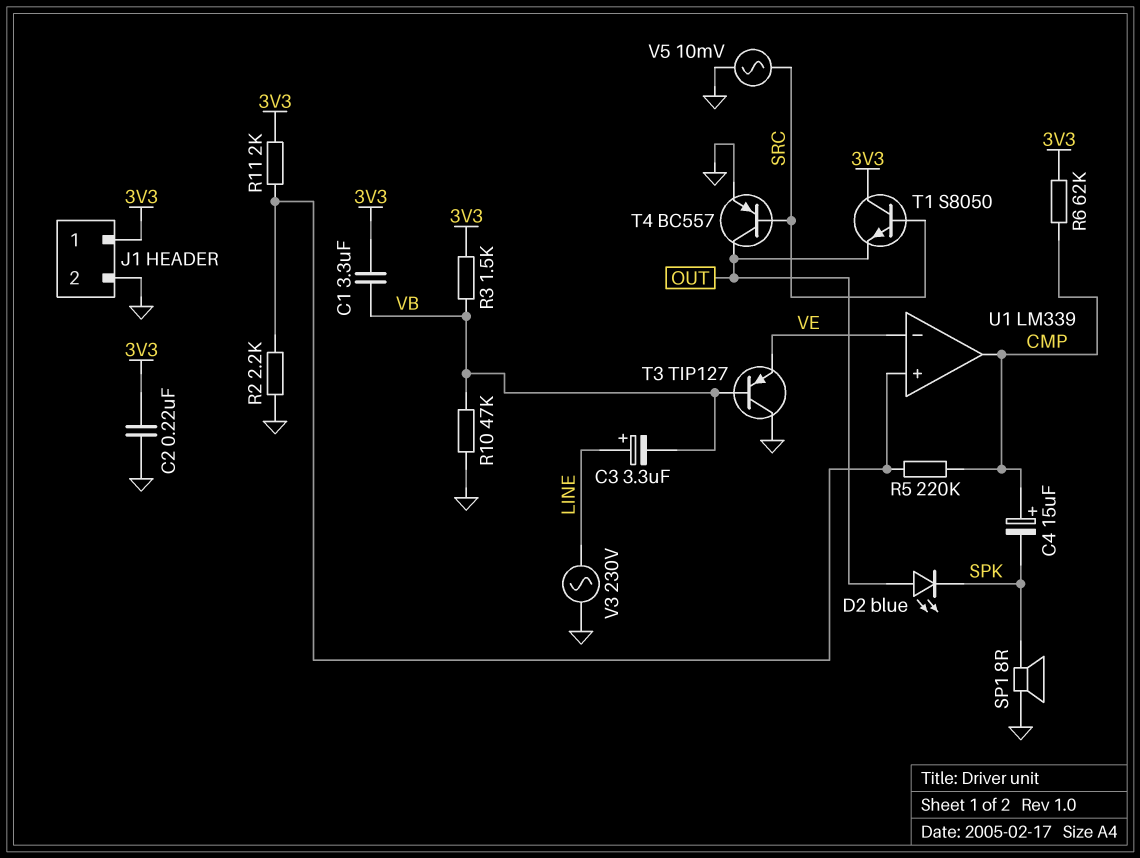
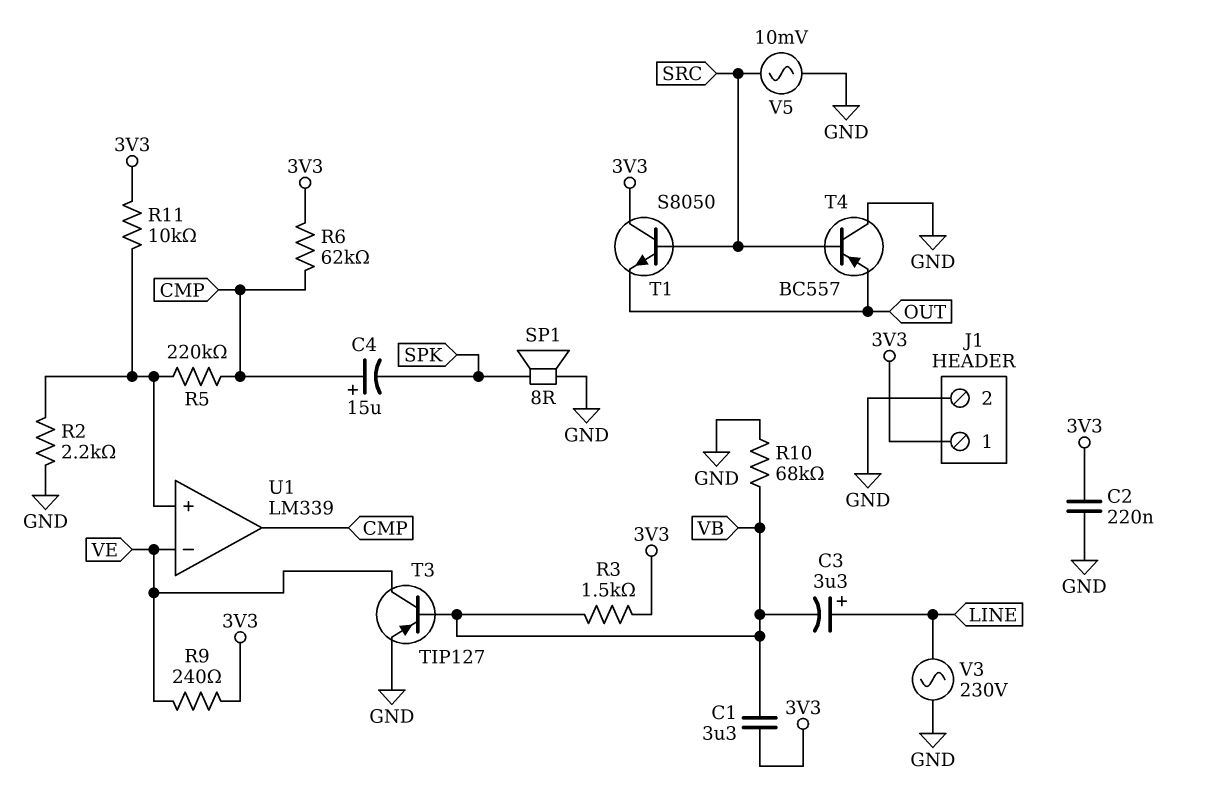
D2: LED blue (A OUT, K SPK) -> none
R9: none -> 240 (3V3, VE)
R10: 47k (GND, VB) -> 68k (GND, VB)
R11: 2k (3V3, U1/in+) -> 10k (3V3, U1/in+)
T3: PNP TIP127 (B VB, C GND, E VE) -> PNP TIP127 (B VB, C VE, E GND)
T4: PNP BC557 (B SRC, C OUT, E GND) -> PNP BC557 (B SRC, C GND, E OUT)

